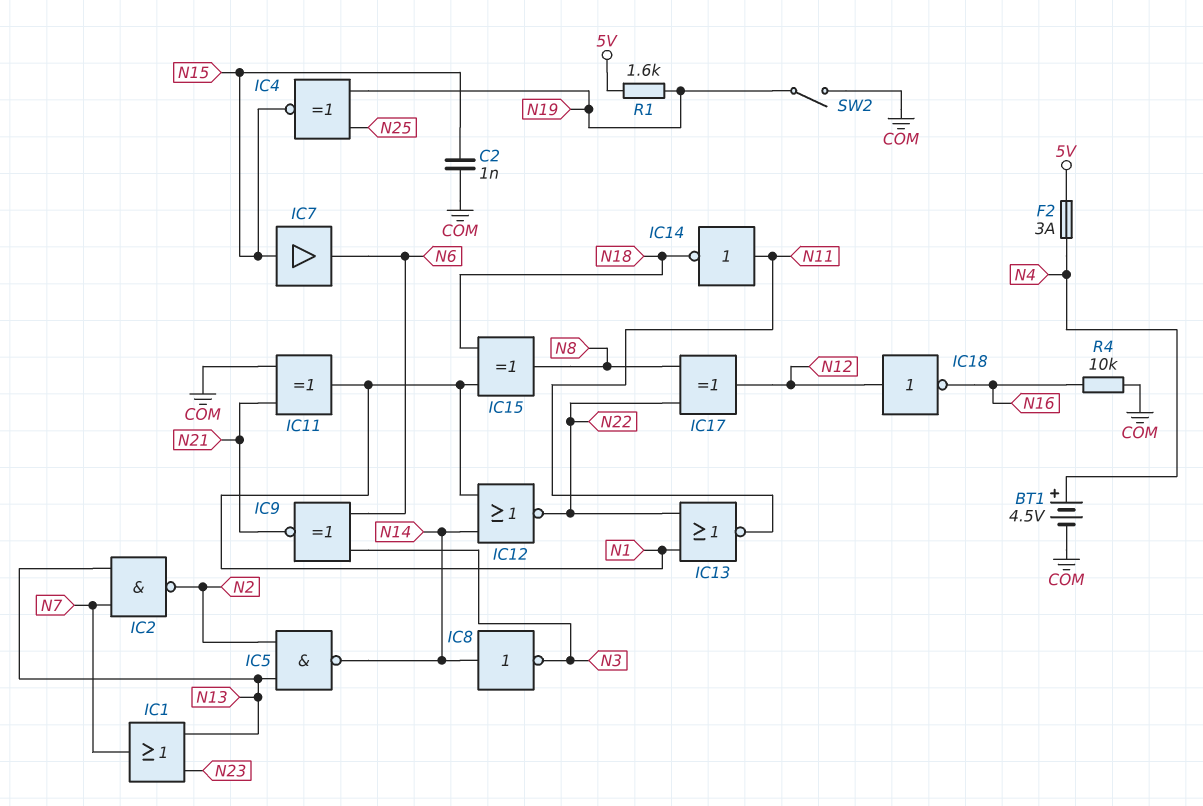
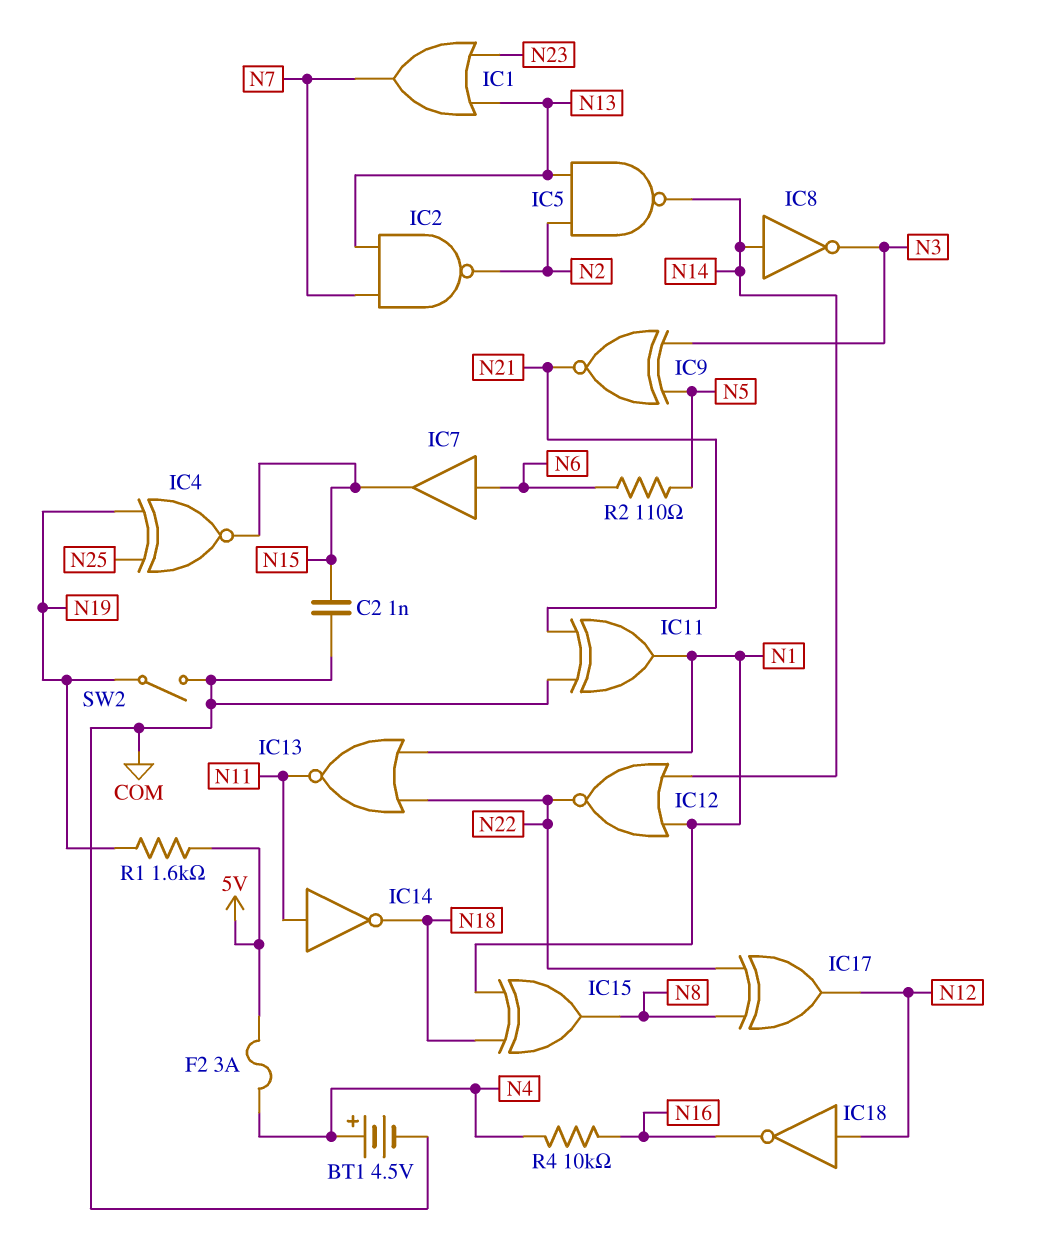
IC7: buffer (in N15, out N6) -> buffer (in N6, out N15)
IC9: XNOR (in N3, in N6, out N21) -> XNOR (in N3, in N5, out N21)
R2: none -> 110 (N5, N6)
R4: 10k (COM, N16) -> 10k (N4, N16)

